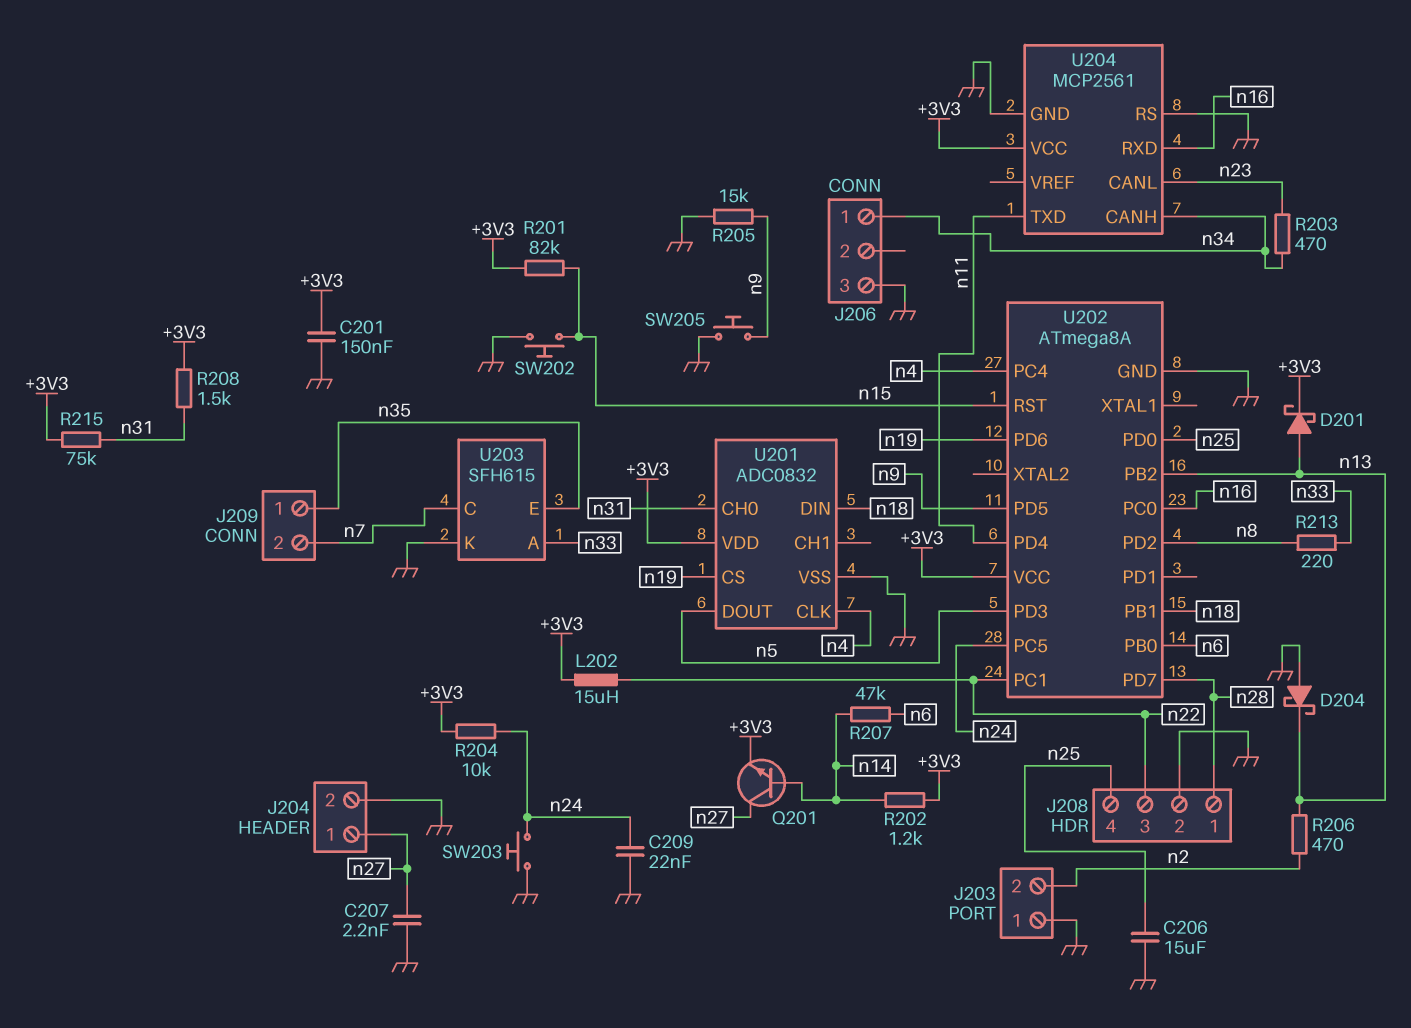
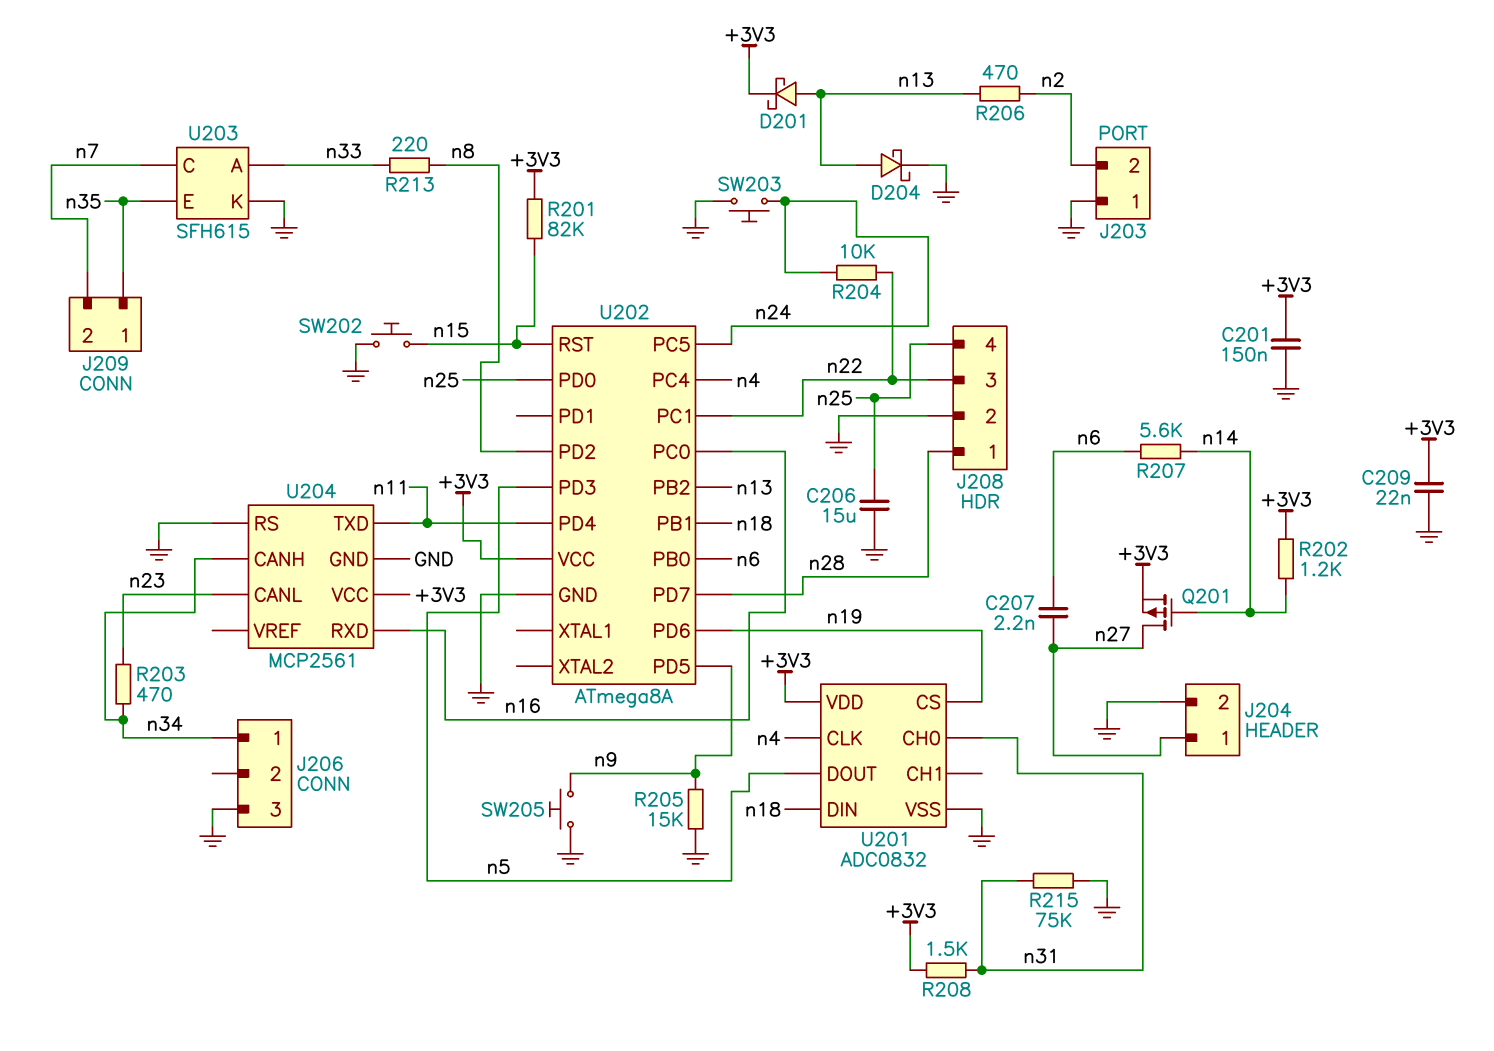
C207: 2.2nF (GND, n27) -> 2.2nF (n6, n27)
C209: 22nF (GND, n24) -> 22nF (+3V3, GND)
D204: schottky (A GND, K n13) -> schottky (A n13, K GND)
L202: 15uH (+3V3, n22) -> none
Q201: NPN (B n14, C n27, E +3V3) -> PMOS (G n14, D n27, S +3V3)
R204: 10k (+3V3, n24) -> 10k (n22, n24)
R207: 47k (n6, n14) -> 5.6k (n6, n14)
R215: 75k (+3V3, n31) -> 75k (GND, n31)

